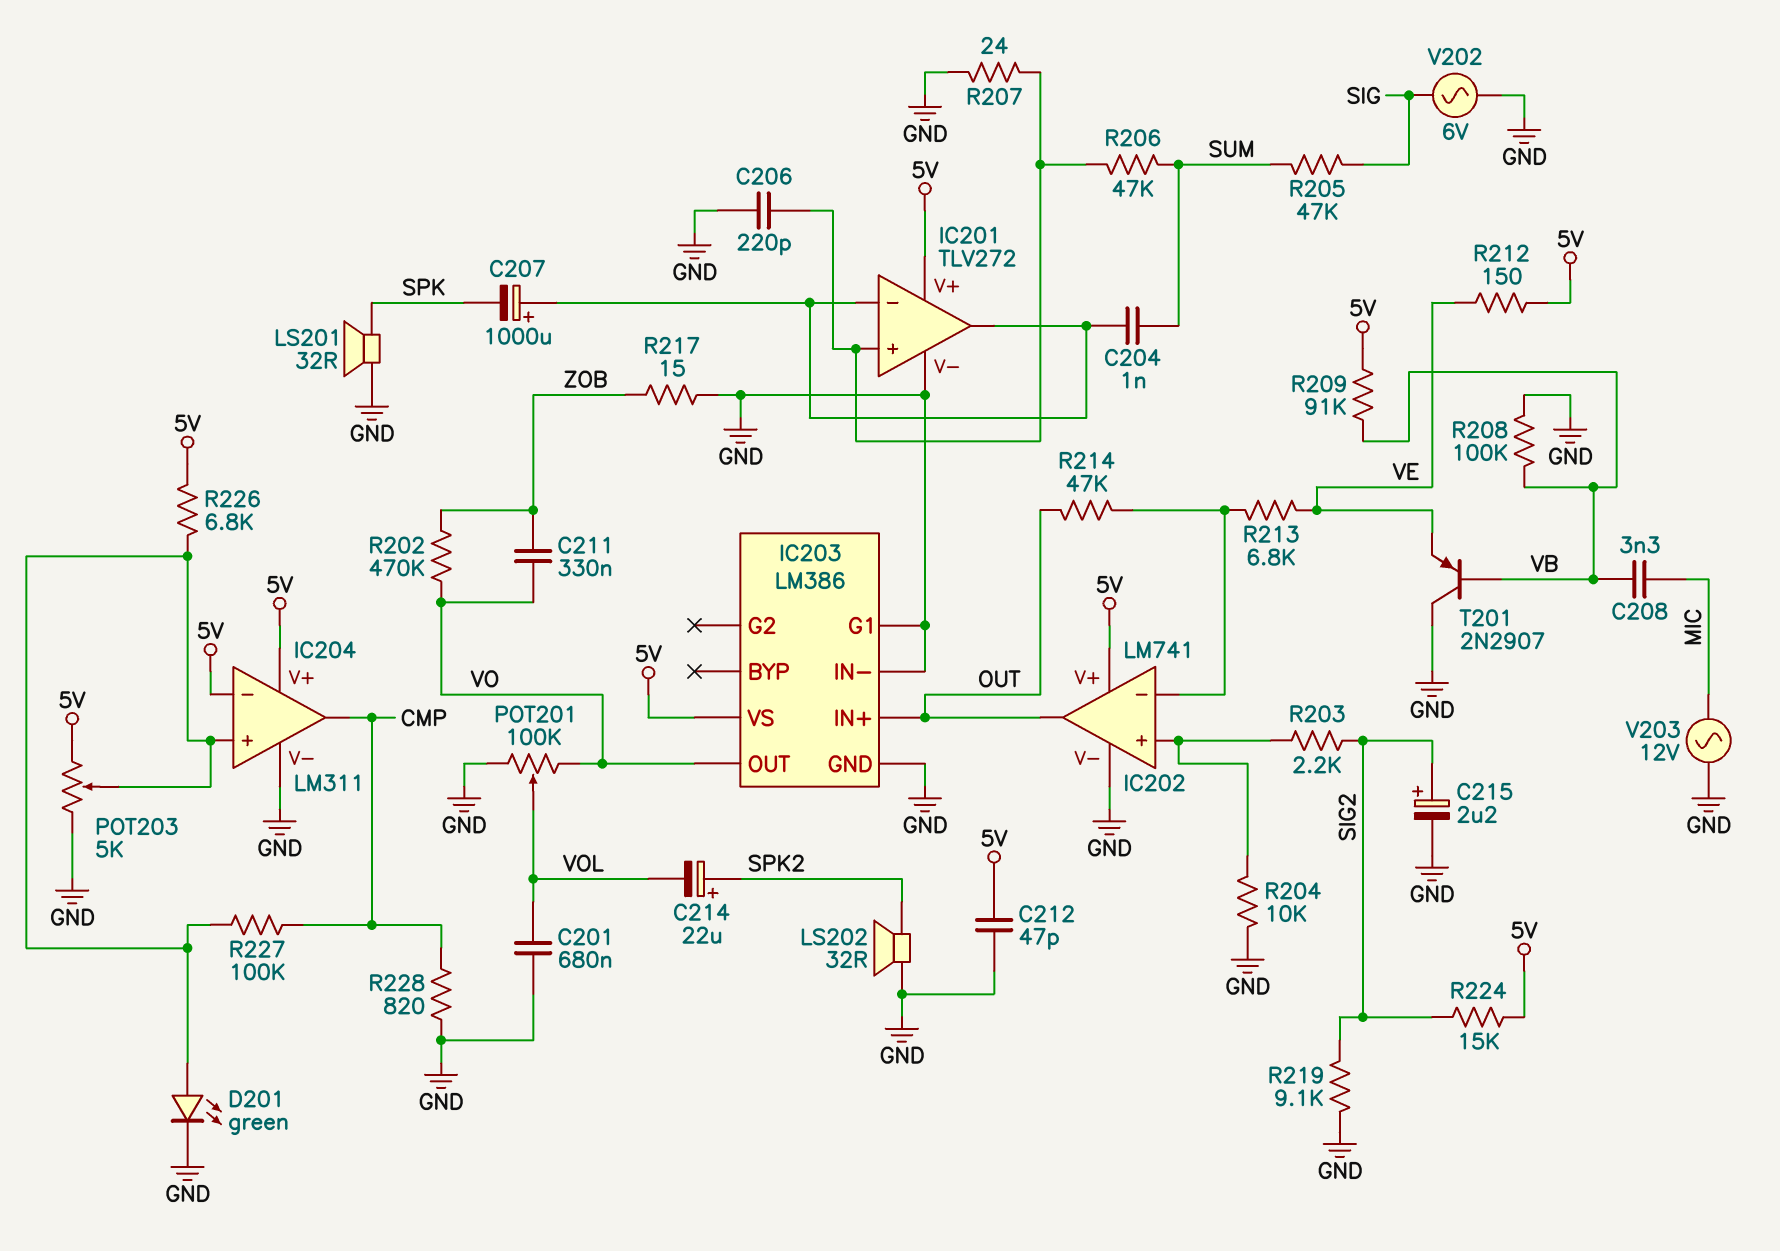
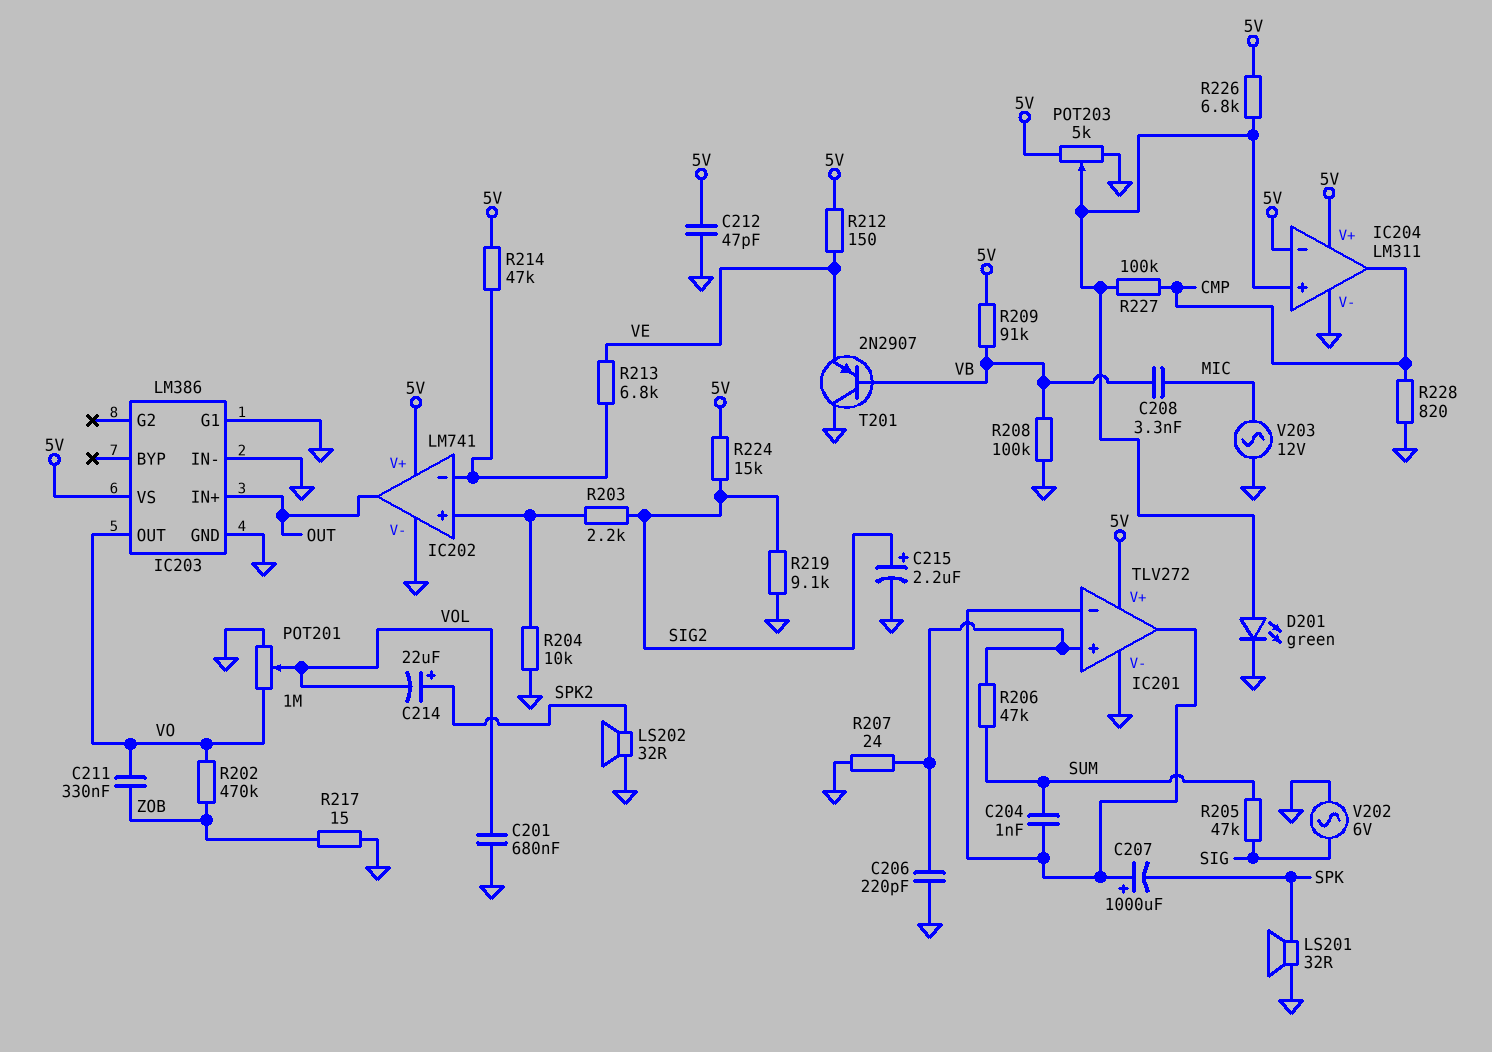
POT201: 100k (GND, VO, wiper VOL) -> 1M (GND, VO, wiper VOL)
R214: 47k (IC202/in-, OUT) -> 47k (5V, IC202/in-)

